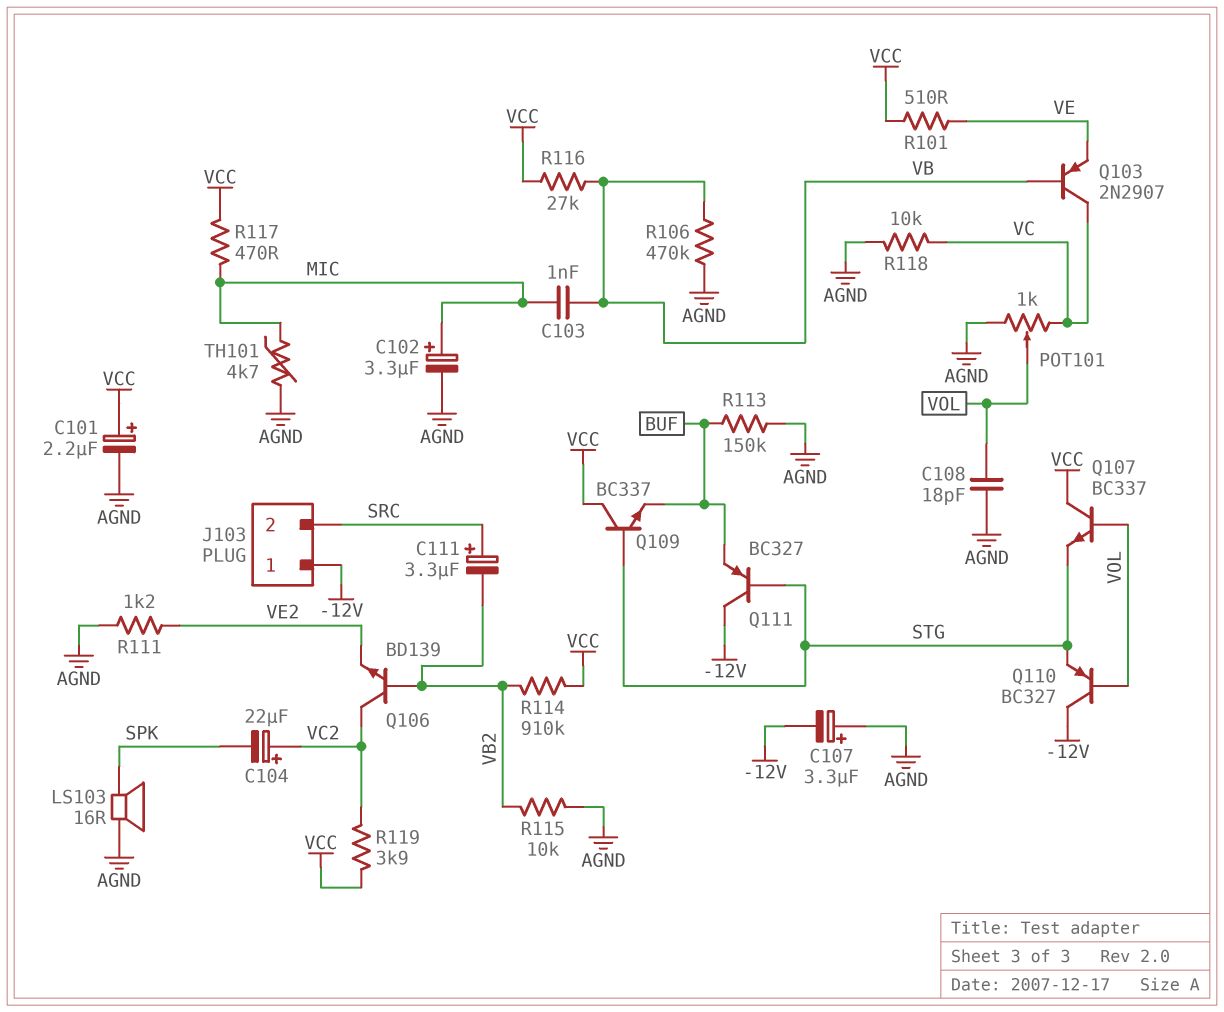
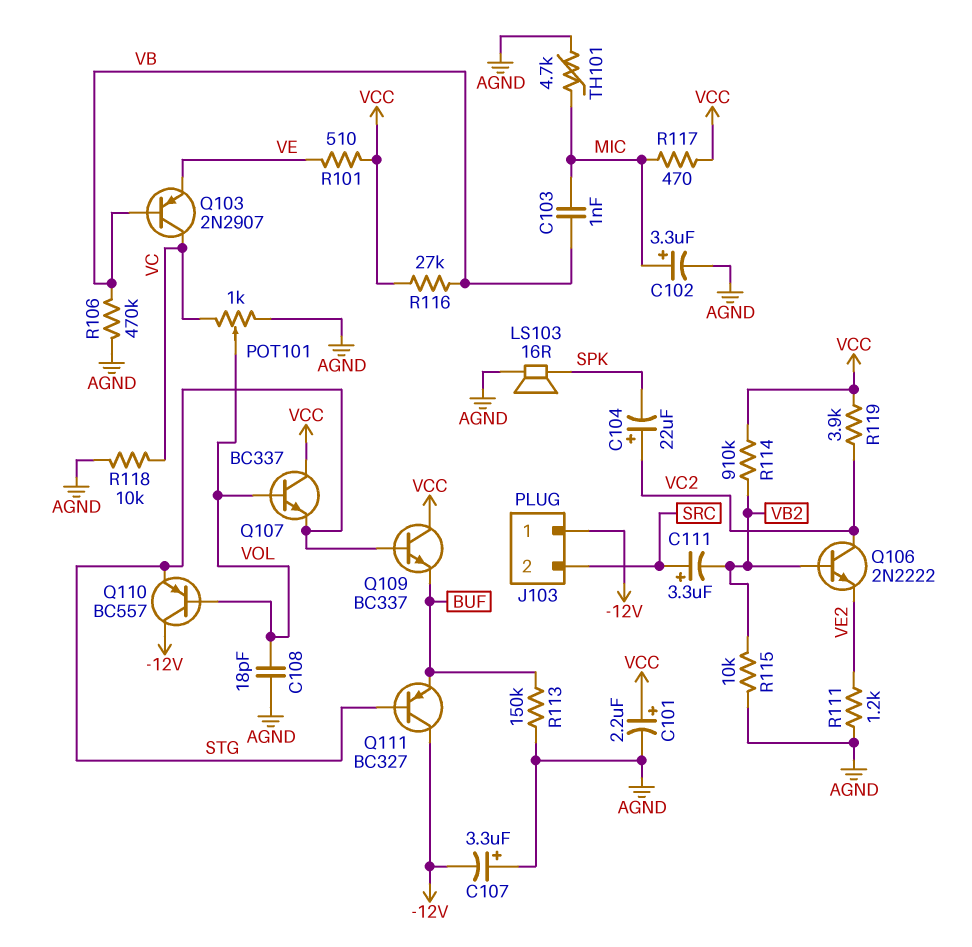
Q106: NPN BD139 (B VB2, C VC2, E VE2) -> NPN 2N2222 (B VB2, C VC2, E VE2)
Q110: PNP BC327 (B VOL, C -12V, E STG) -> PNP BC557 (B VOL, C -12V, E STG)

